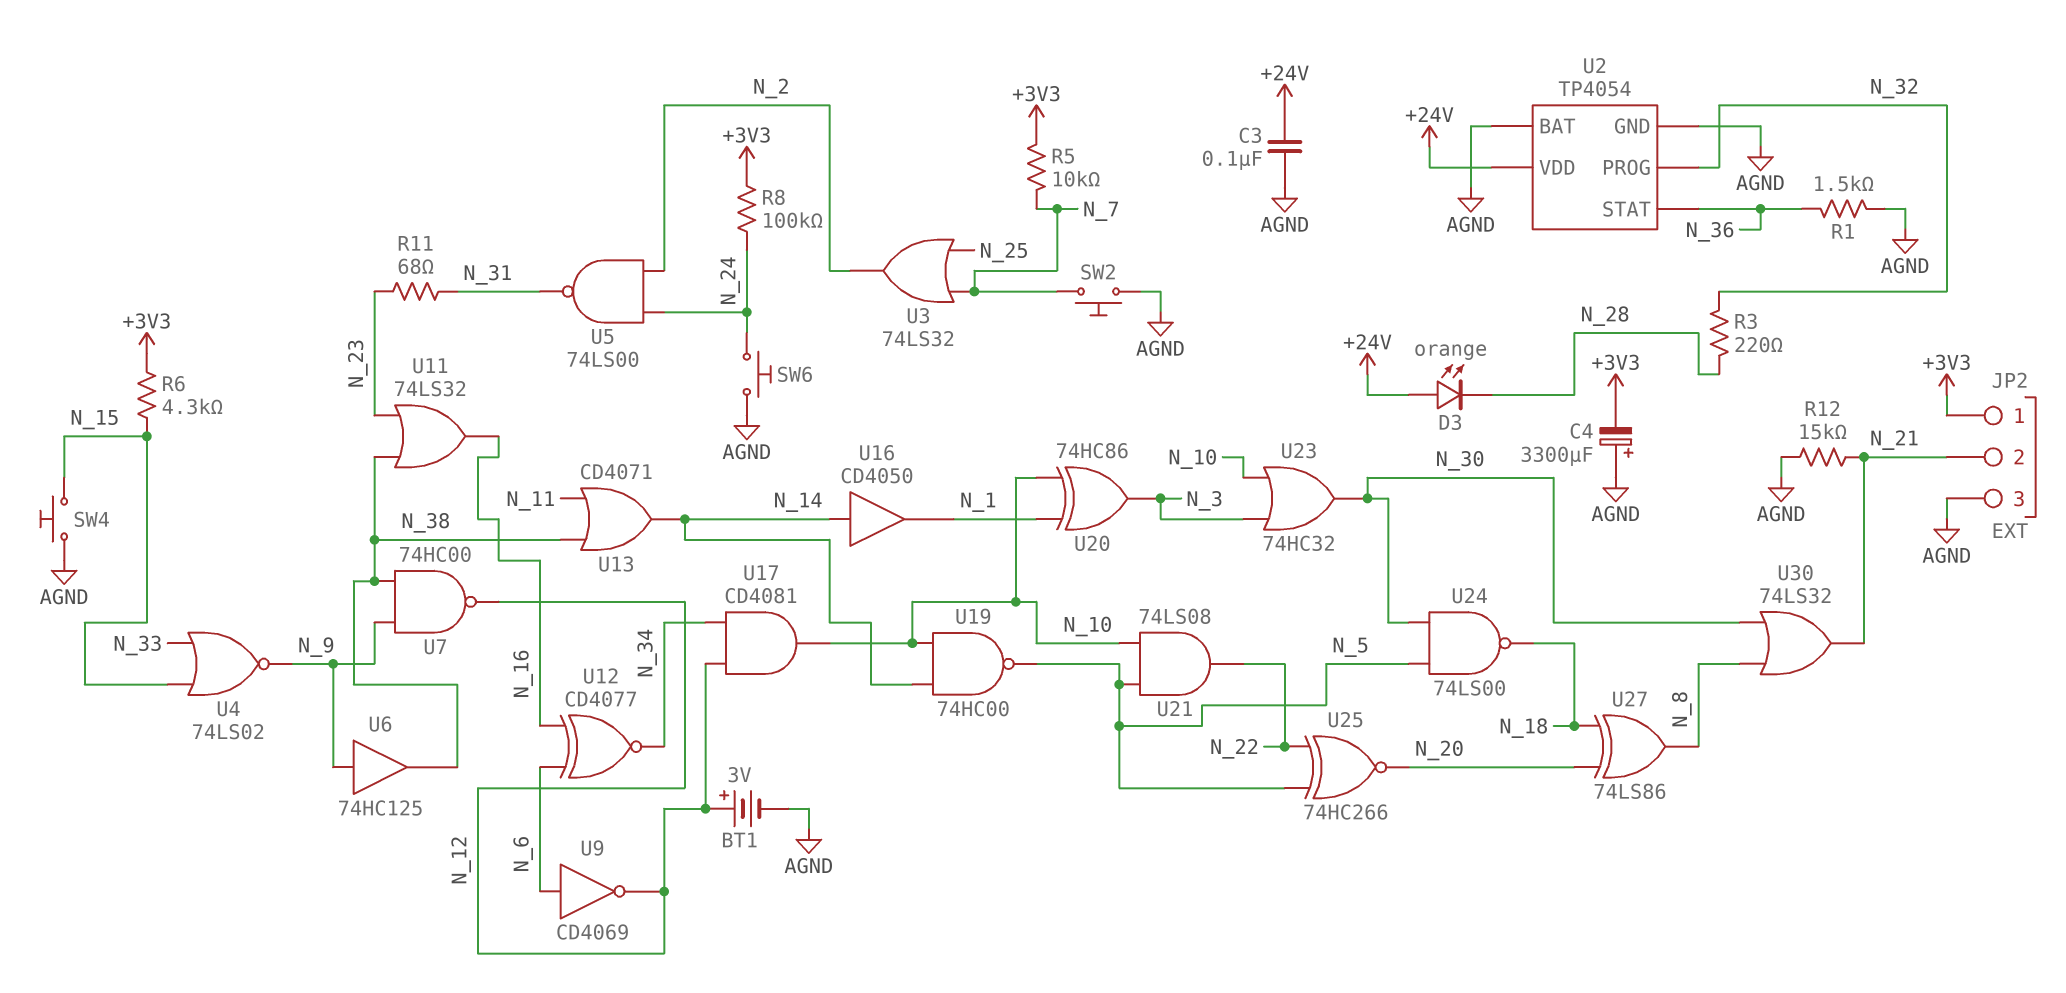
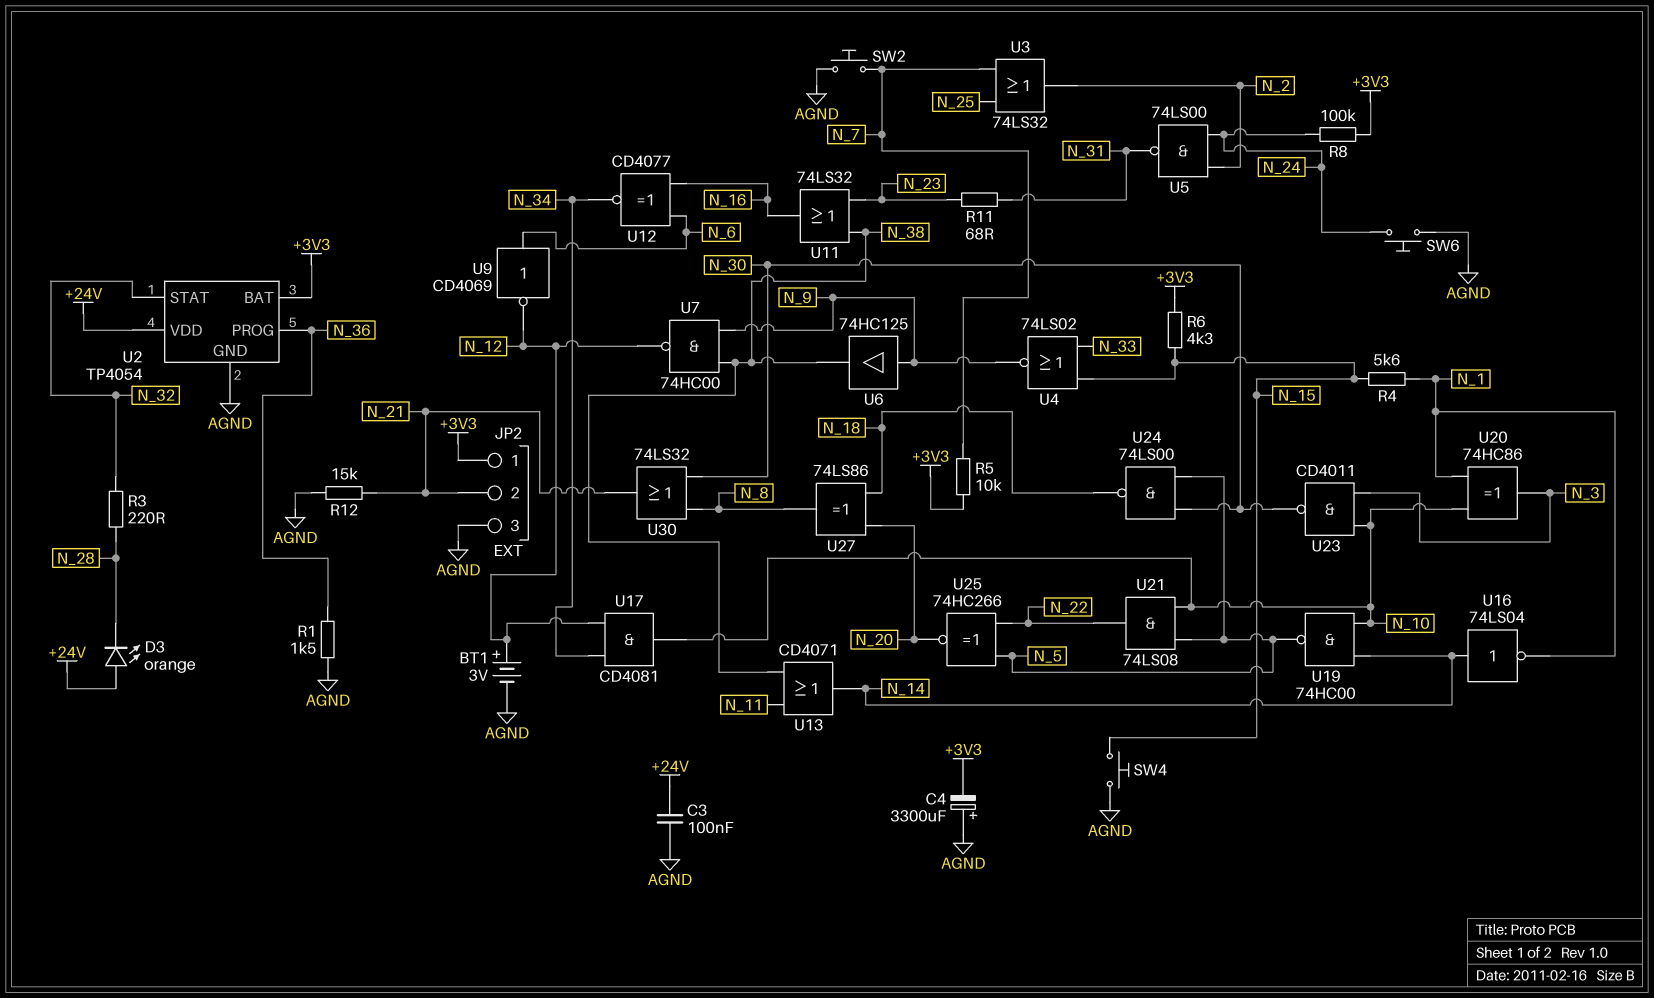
R4: none -> 5.6k (N_1, N_15)
U2 pin BAT: AGND -> +3V3
U2 pin PROG: N_32 -> N_36
U2 pin STAT: N_36 -> N_32
U16: buffer CD4050 (in N_14, out N_1) -> NOT 74LS04 (in N_14, out N_1)
U23: OR 74HC32 (in N_3, in N_10, out N_30) -> NAND CD4011 (in N_3, in N_10, out N_30)

